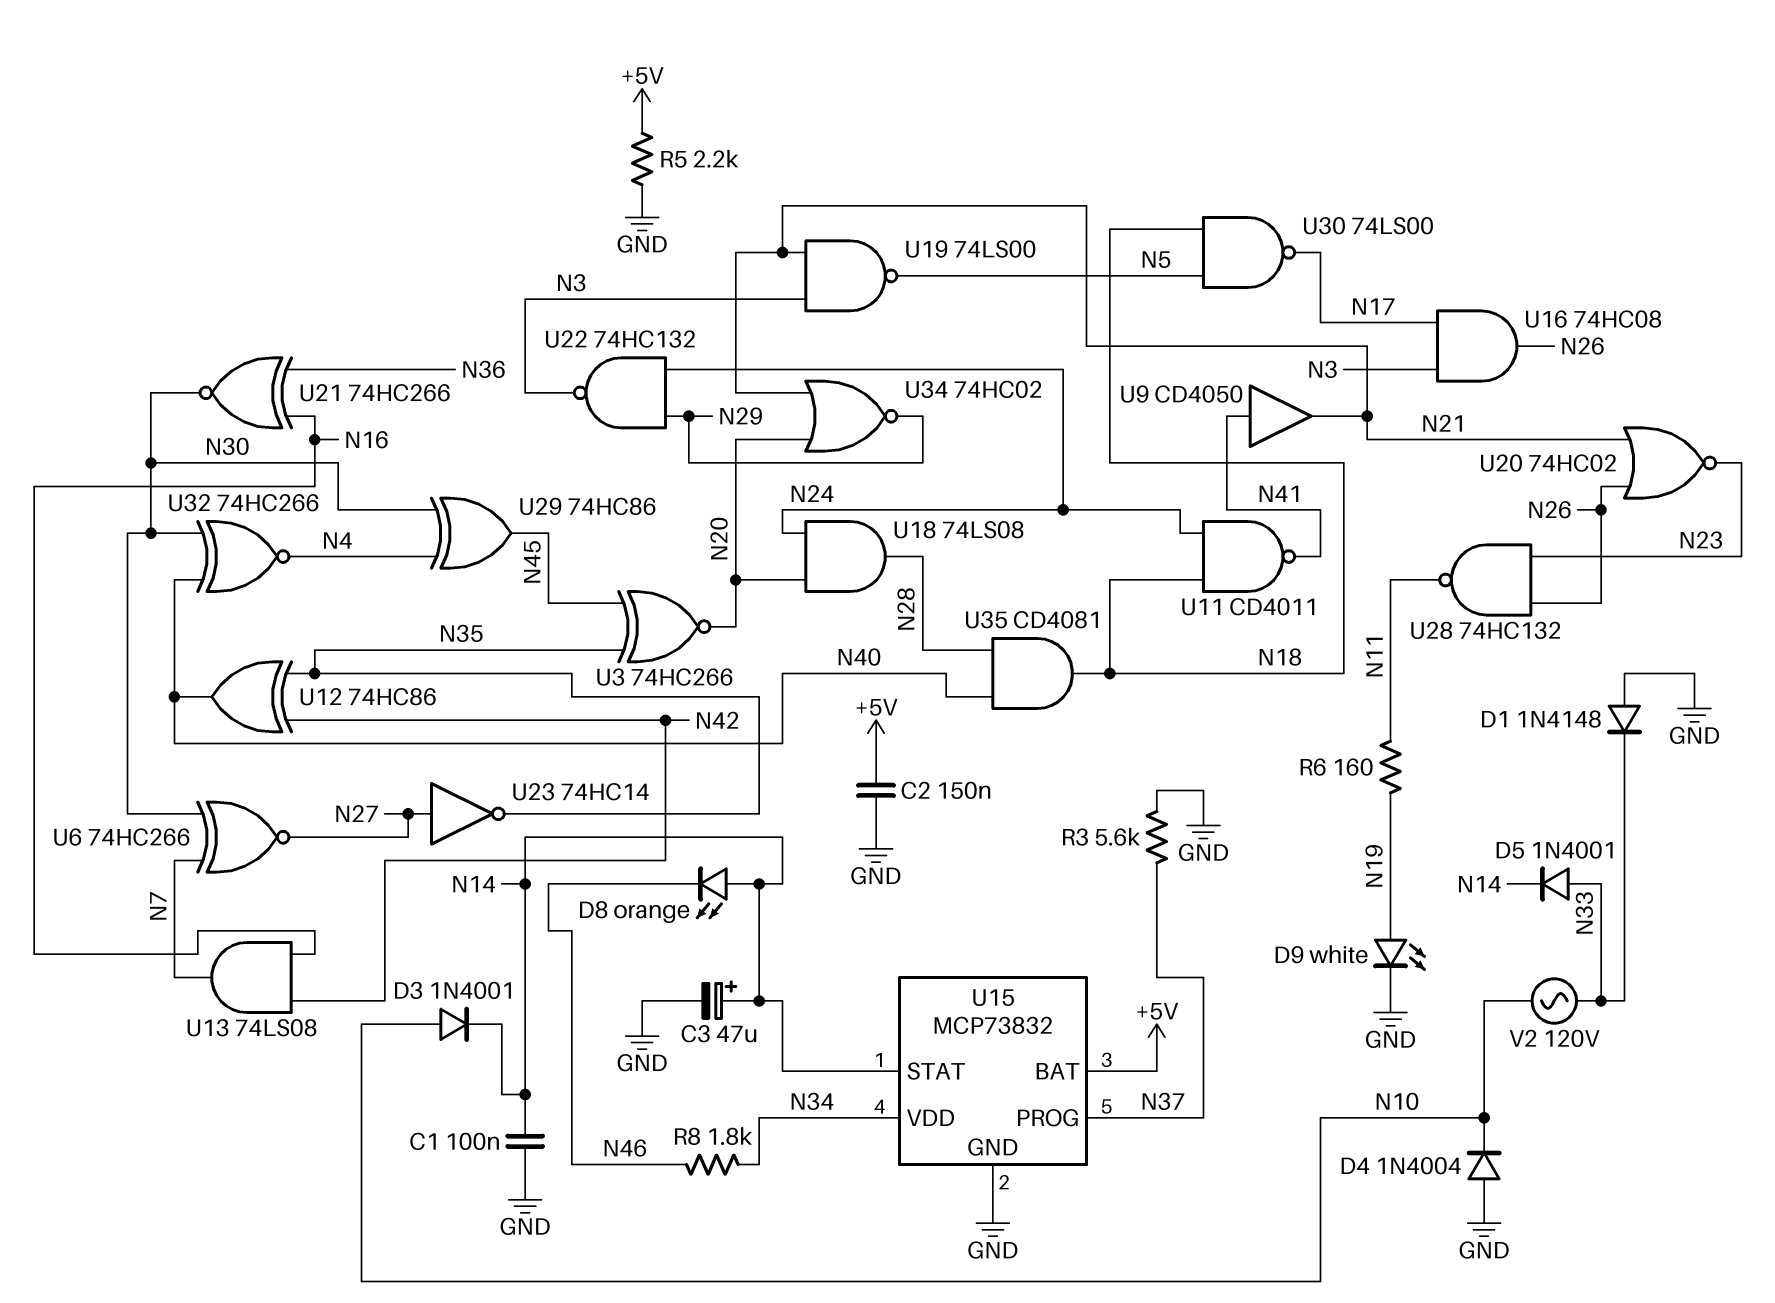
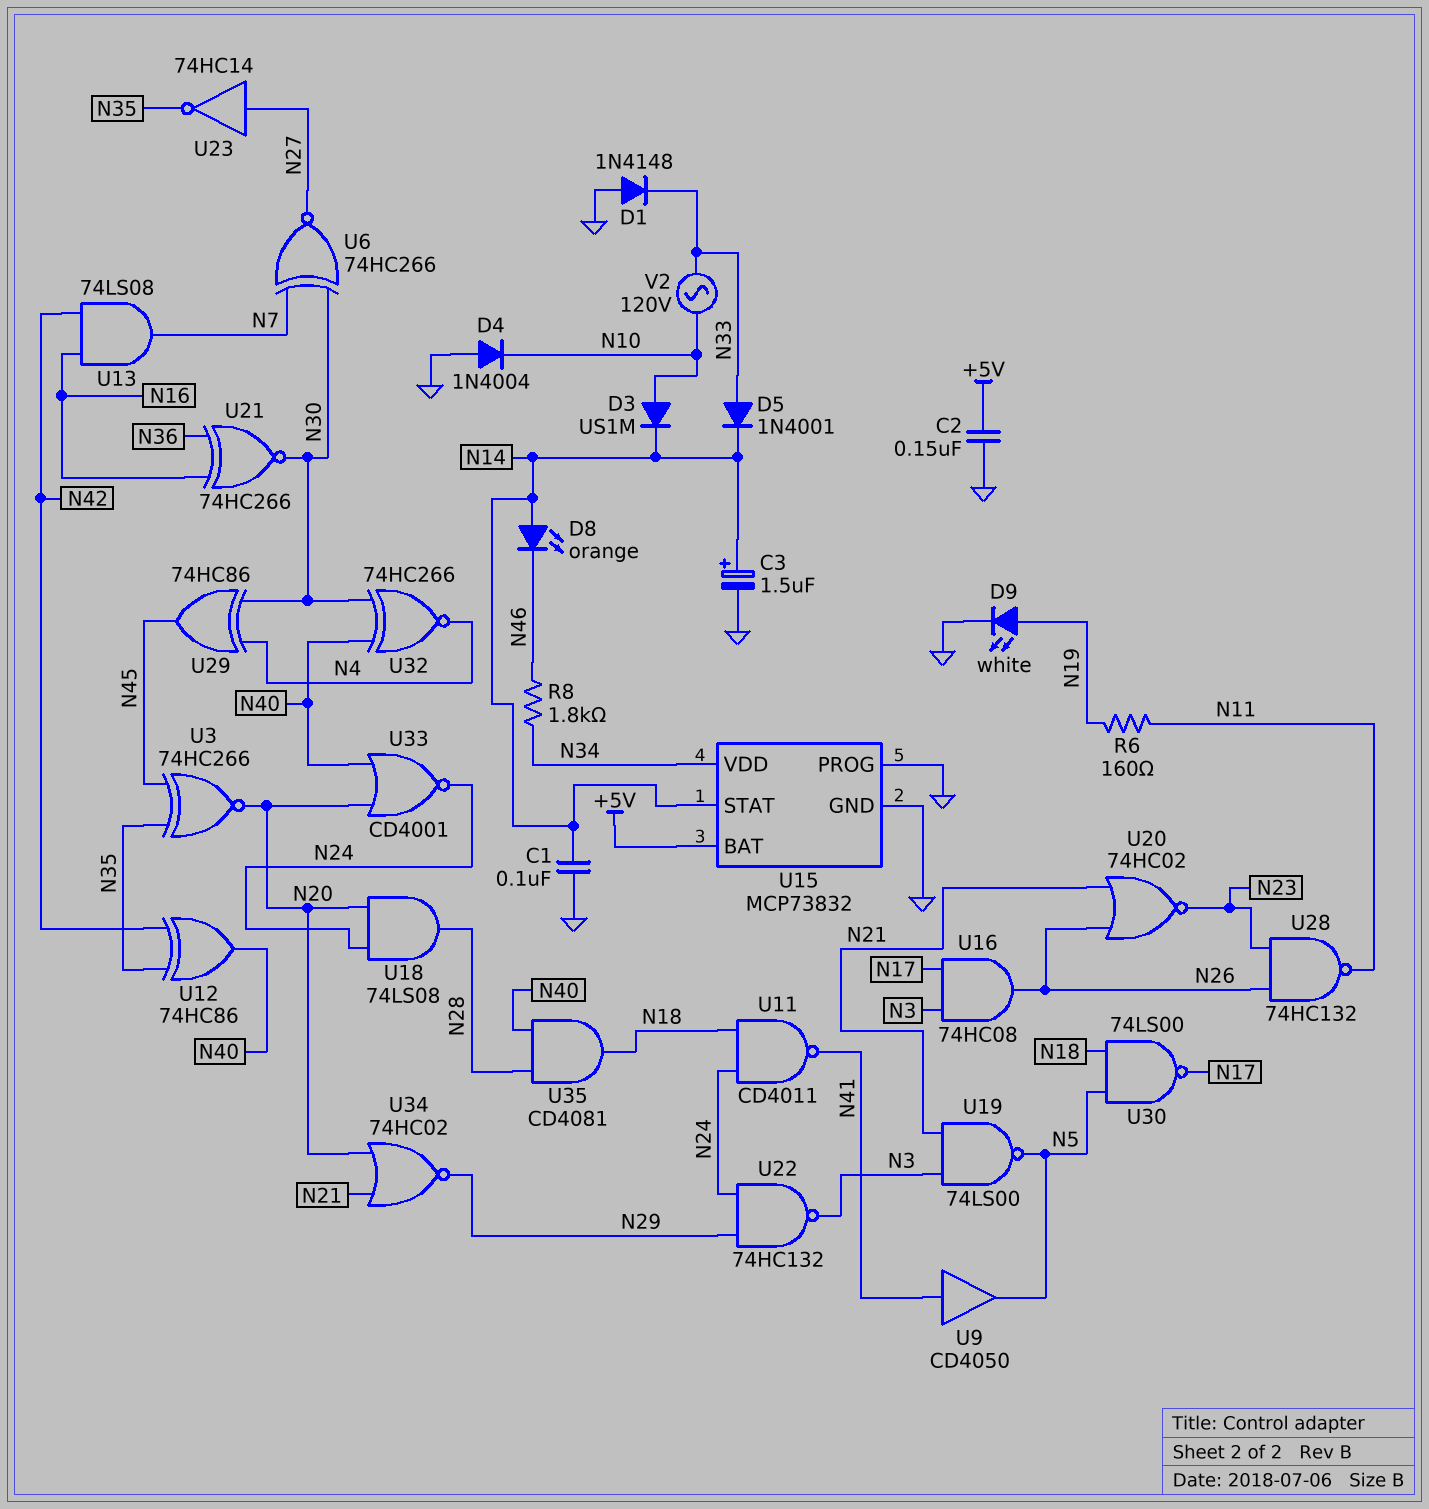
C3: 47uF (plus N14, minus GND) -> 1.5uF (plus N14, minus GND)
D3: diode 1N4001 (A N10, K N14) -> diode US1M (A N10, K N14)
R3: 5.6k (GND, N37) -> none
R5: 2.2k (+5V, GND) -> none
U9: buffer CD4050 (in N41, out N21) -> buffer CD4050 (in N41, out N5)
U15 pin PROG: N37 -> GND
U33: none -> NOR CD4001 (in N20, in N40, out N24)

